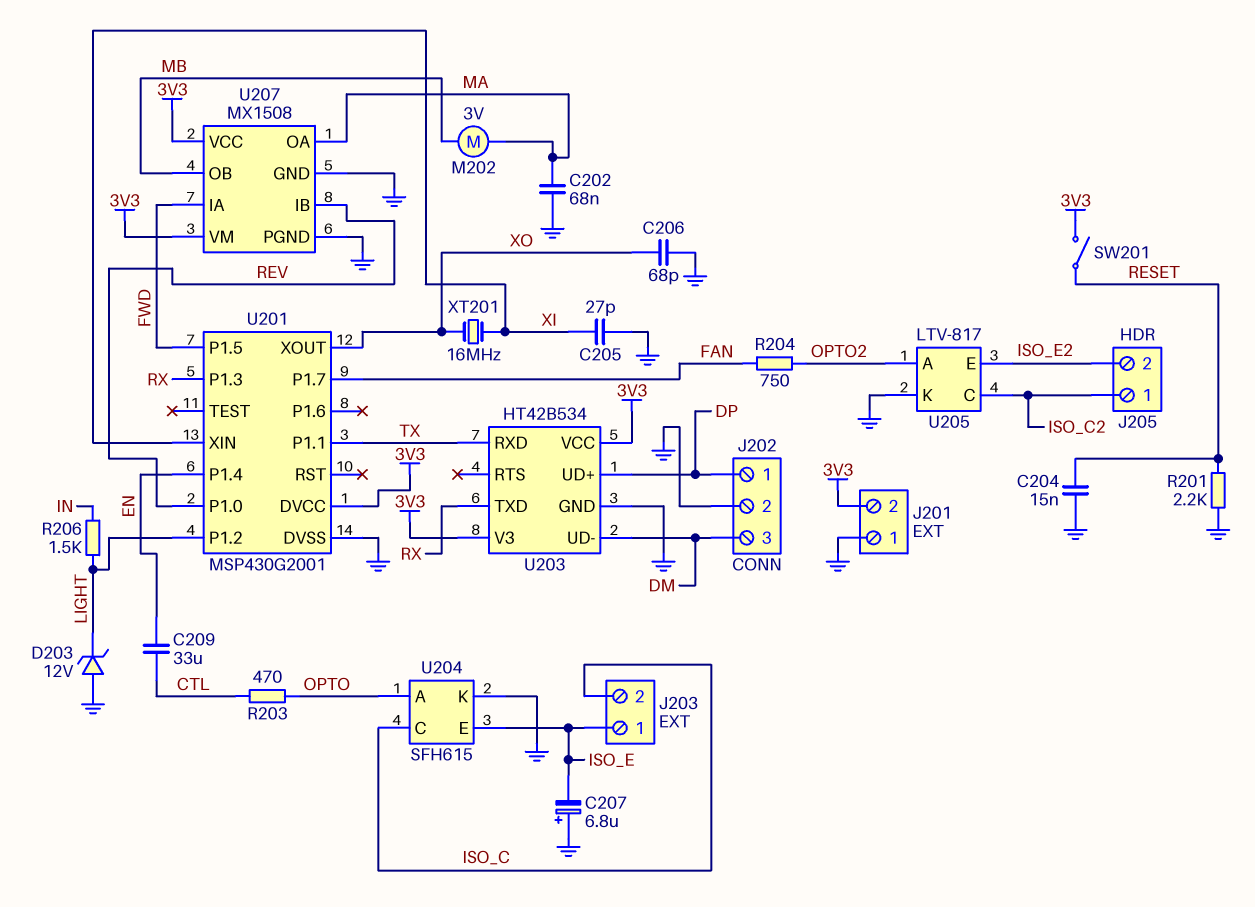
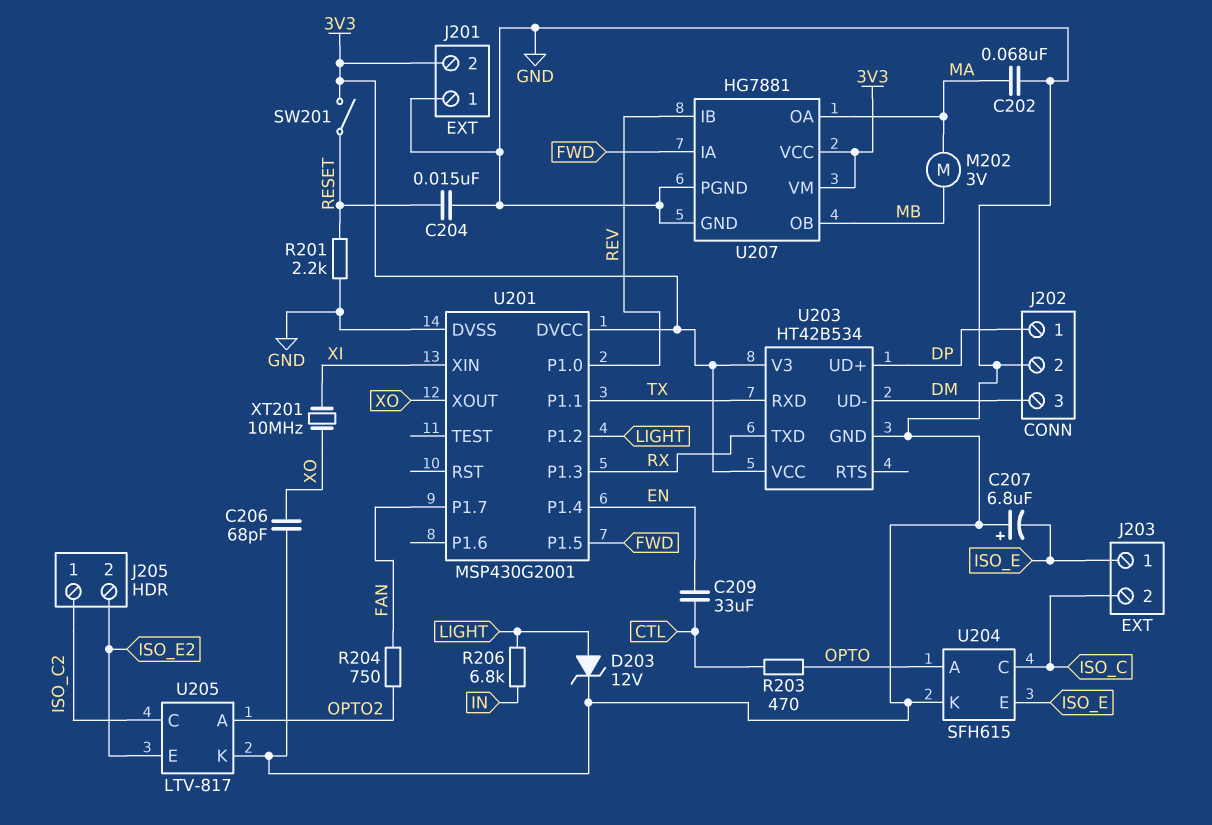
C205: 27pF (GND, XI) -> none
D203: zener 12V (A GND, K LIGHT) -> zener 12V (A LIGHT, K GND)
R206: 1.5k (IN, LIGHT) -> 6.8k (IN, LIGHT)
U207: MX1508 -> HG7881
XT201: 16MHz (XI, XO) -> 10MHz (XI, XO)

